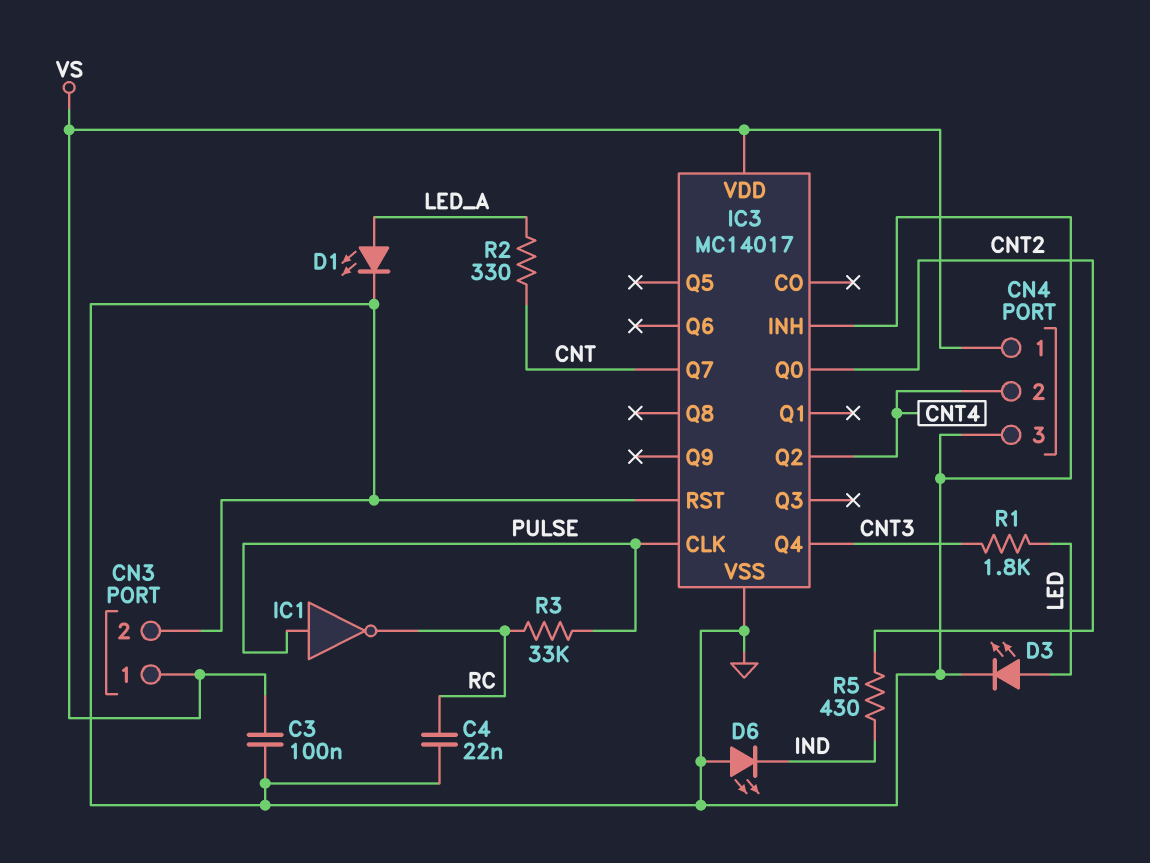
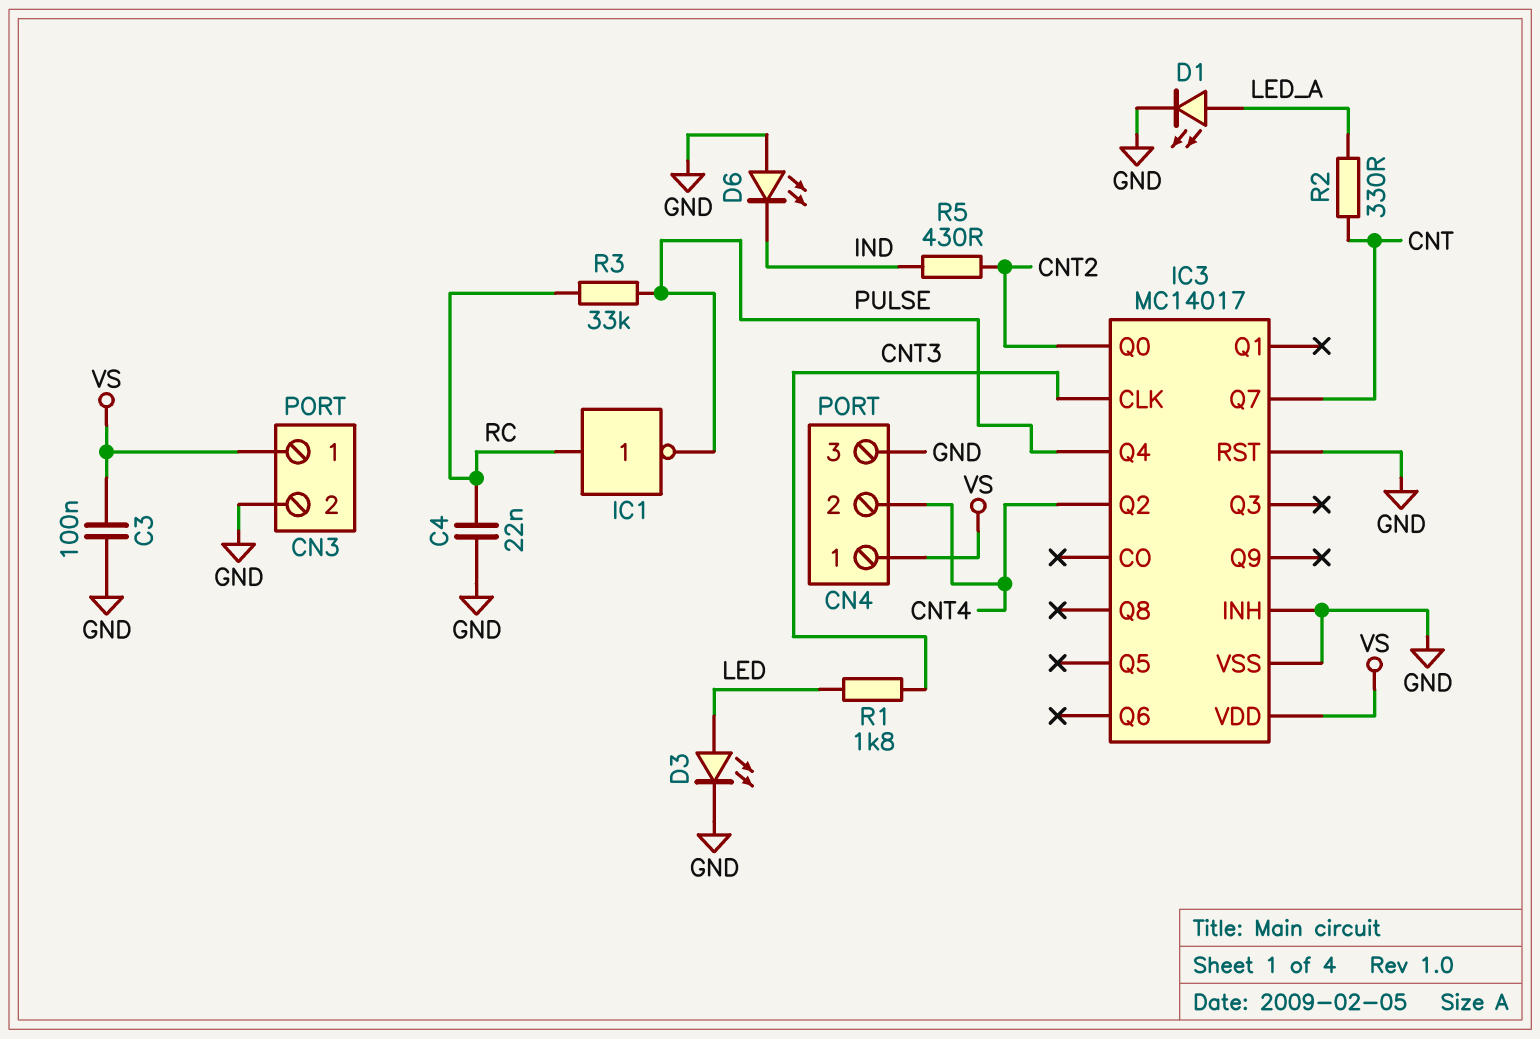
IC1: NOT (in PULSE, out RC) -> NOT (in RC, out PULSE)
IC3 pin CLK: PULSE -> CNT3
IC3 pin Q4: CNT3 -> PULSE

